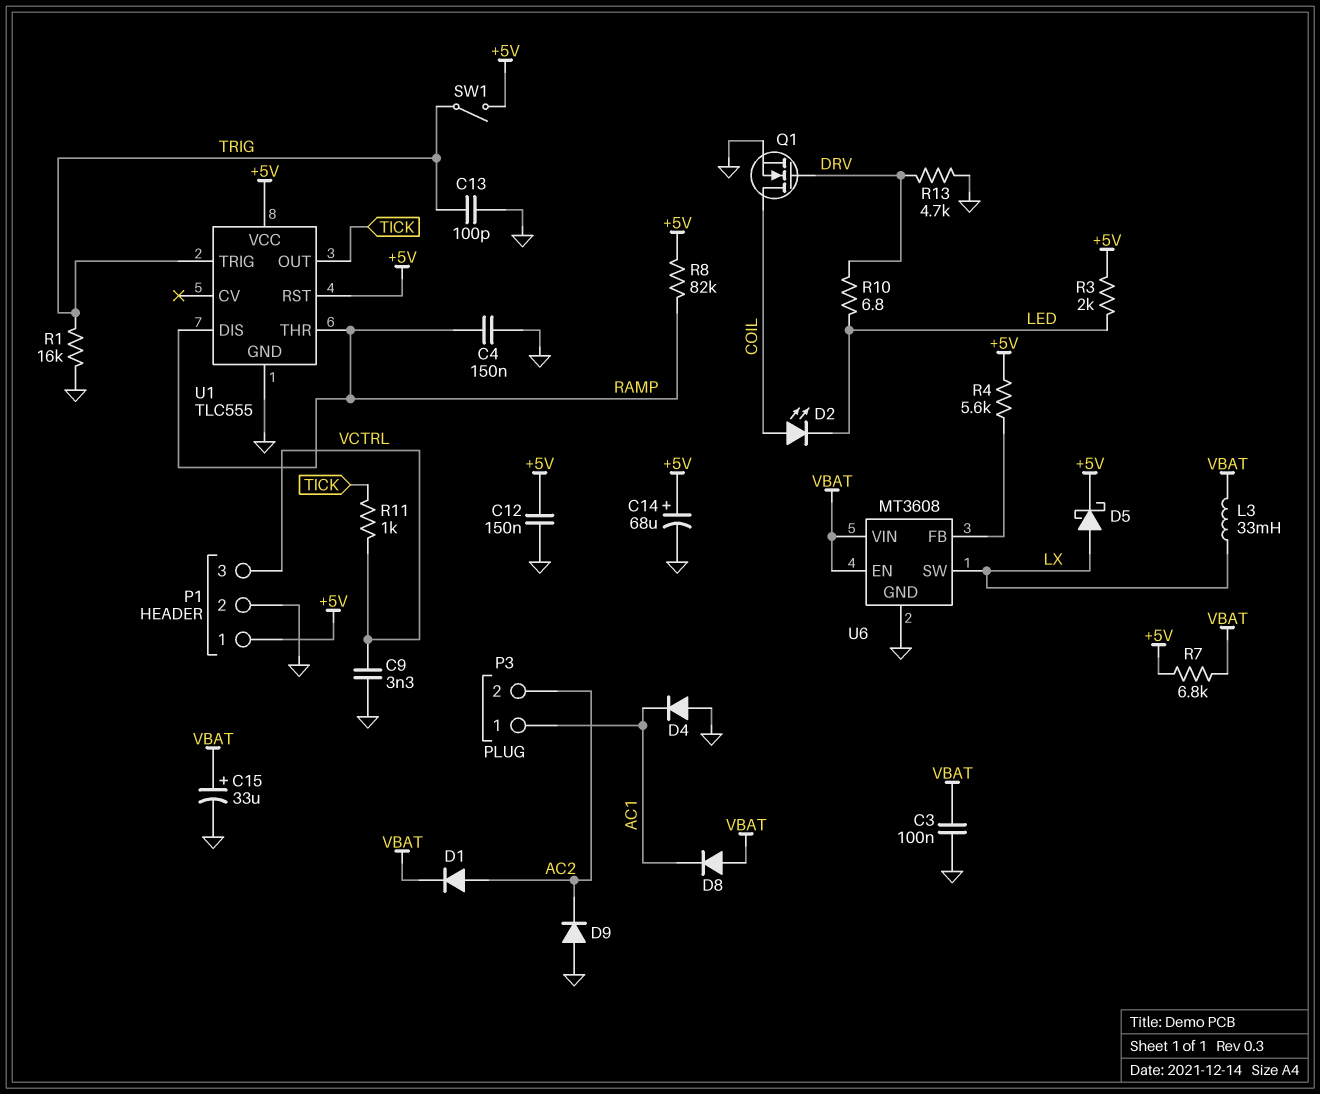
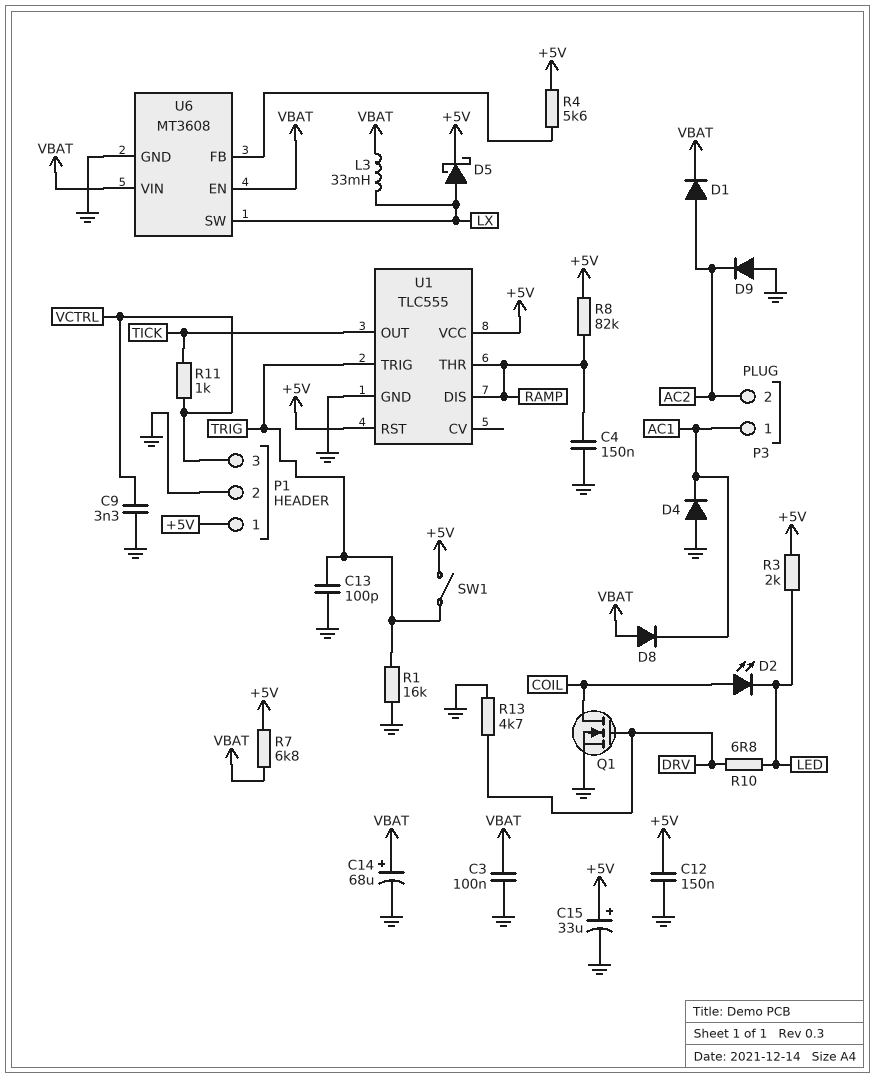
C14: 68uF (plus +5V, minus GND) -> 68uF (plus VBAT, minus GND)
C15: 33uF (plus VBAT, minus GND) -> 33uF (plus +5V, minus GND)

